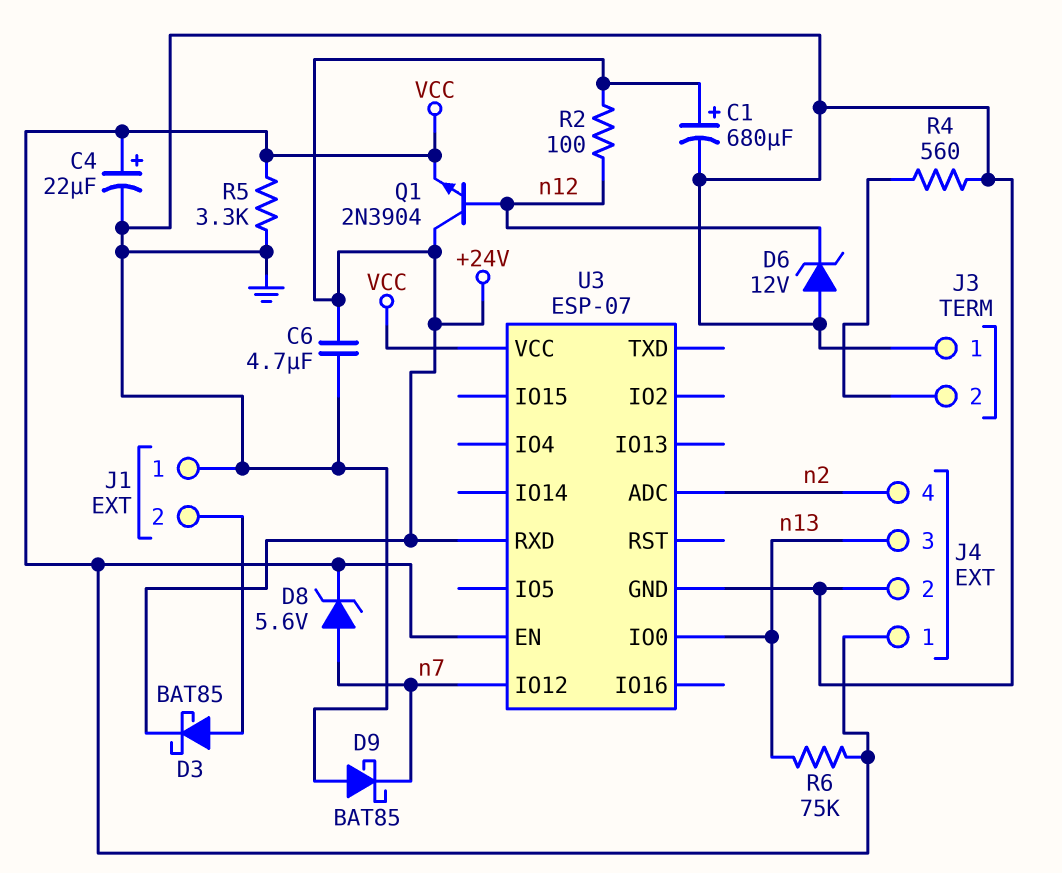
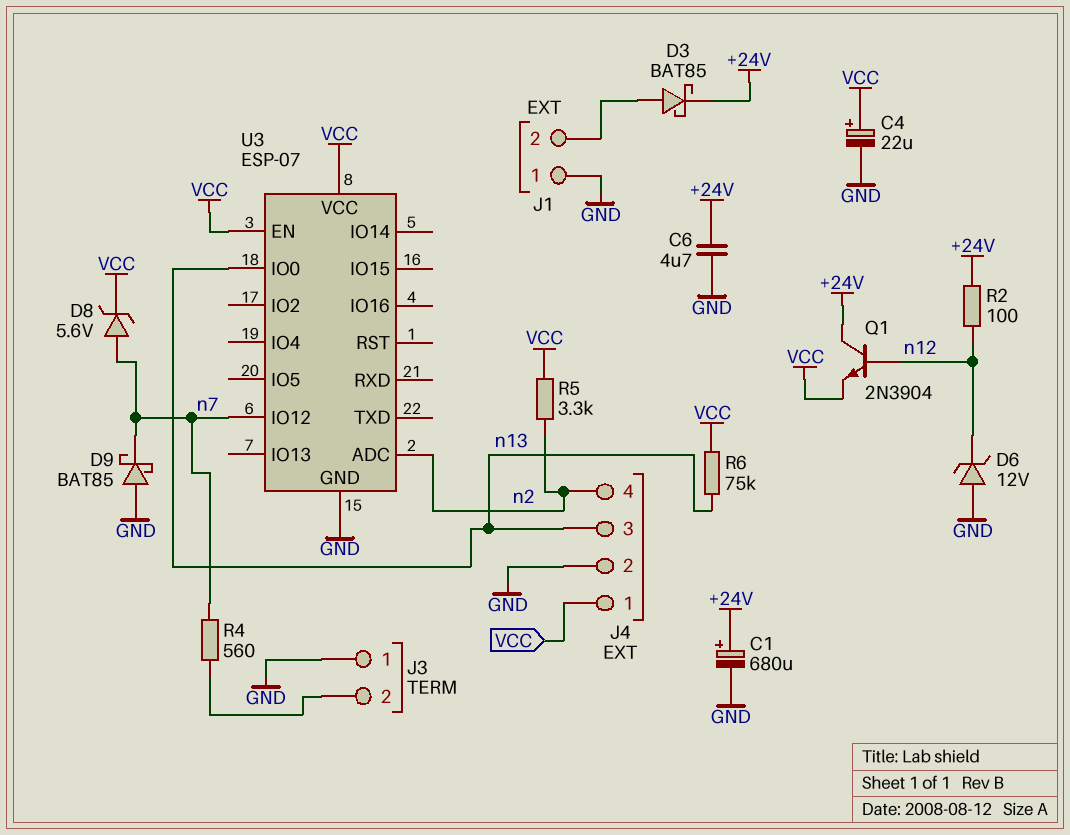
R4: 560 (GND, J3/2) -> 560 (J3/2, n7)
R5: 3.3k (GND, VCC) -> 3.3k (VCC, n2)
U3 pin RXD: +24V -> none

